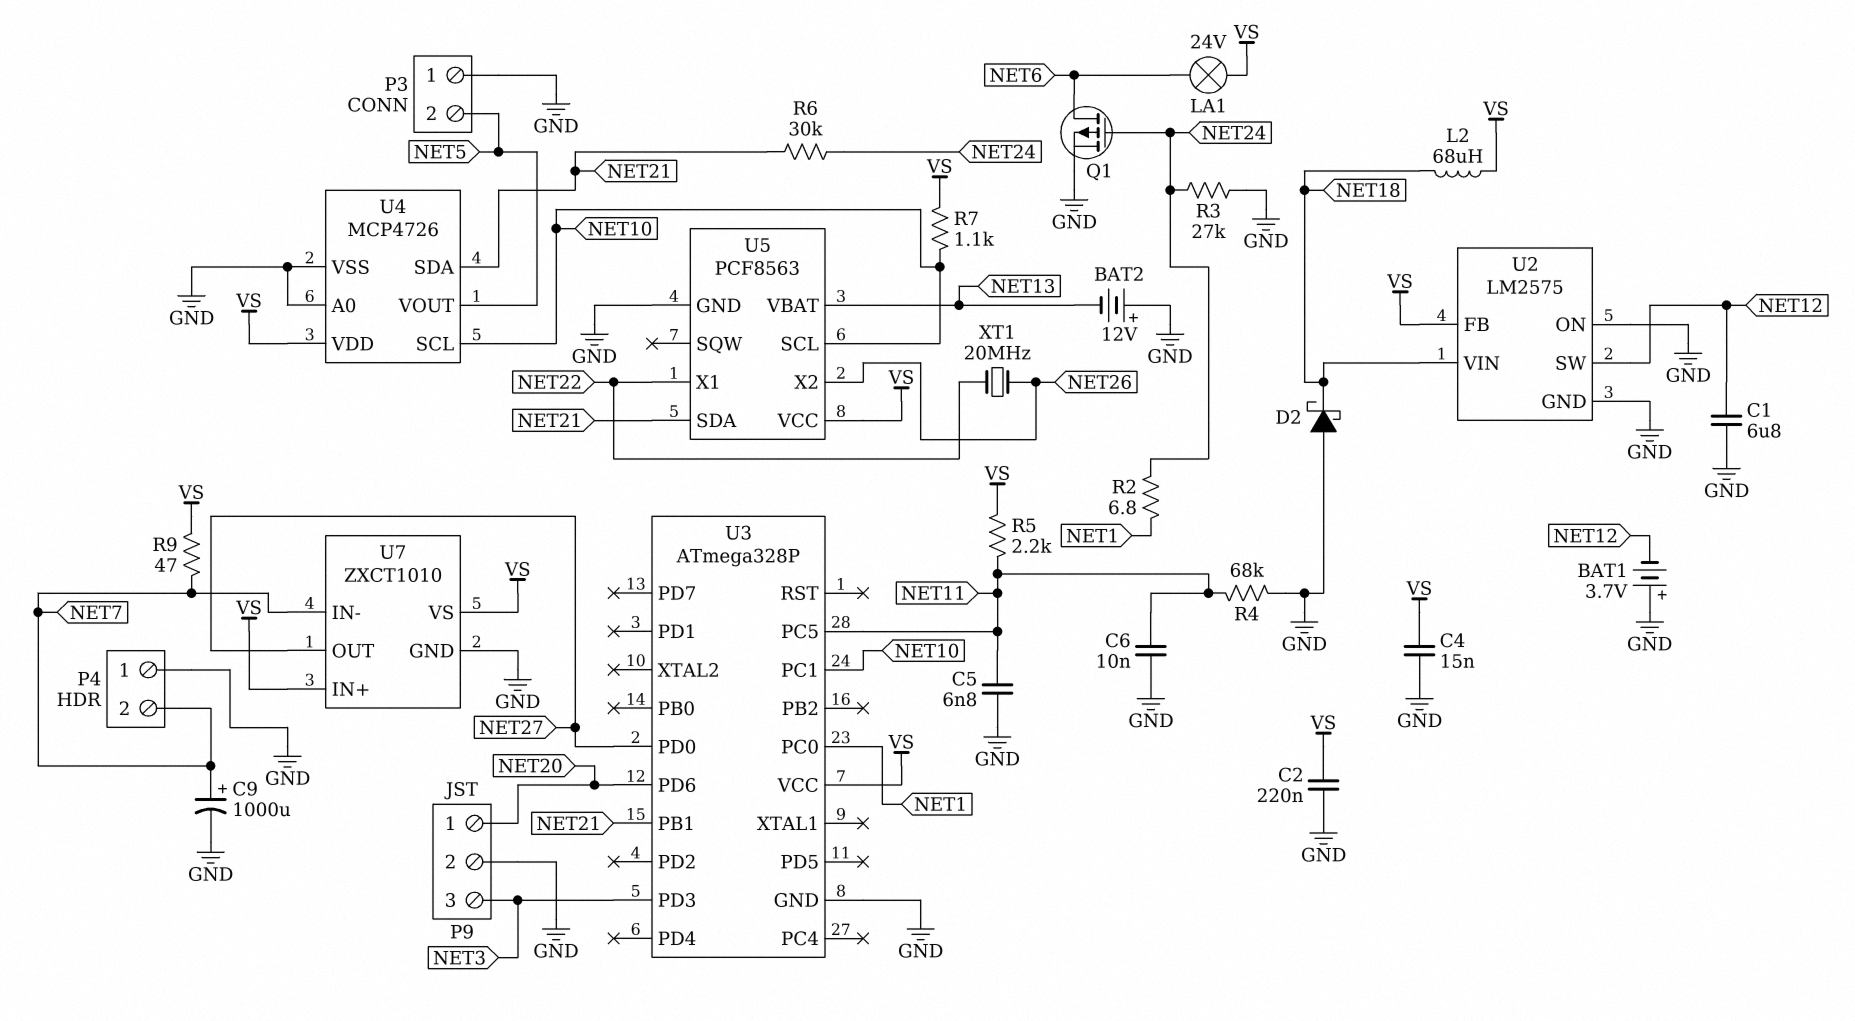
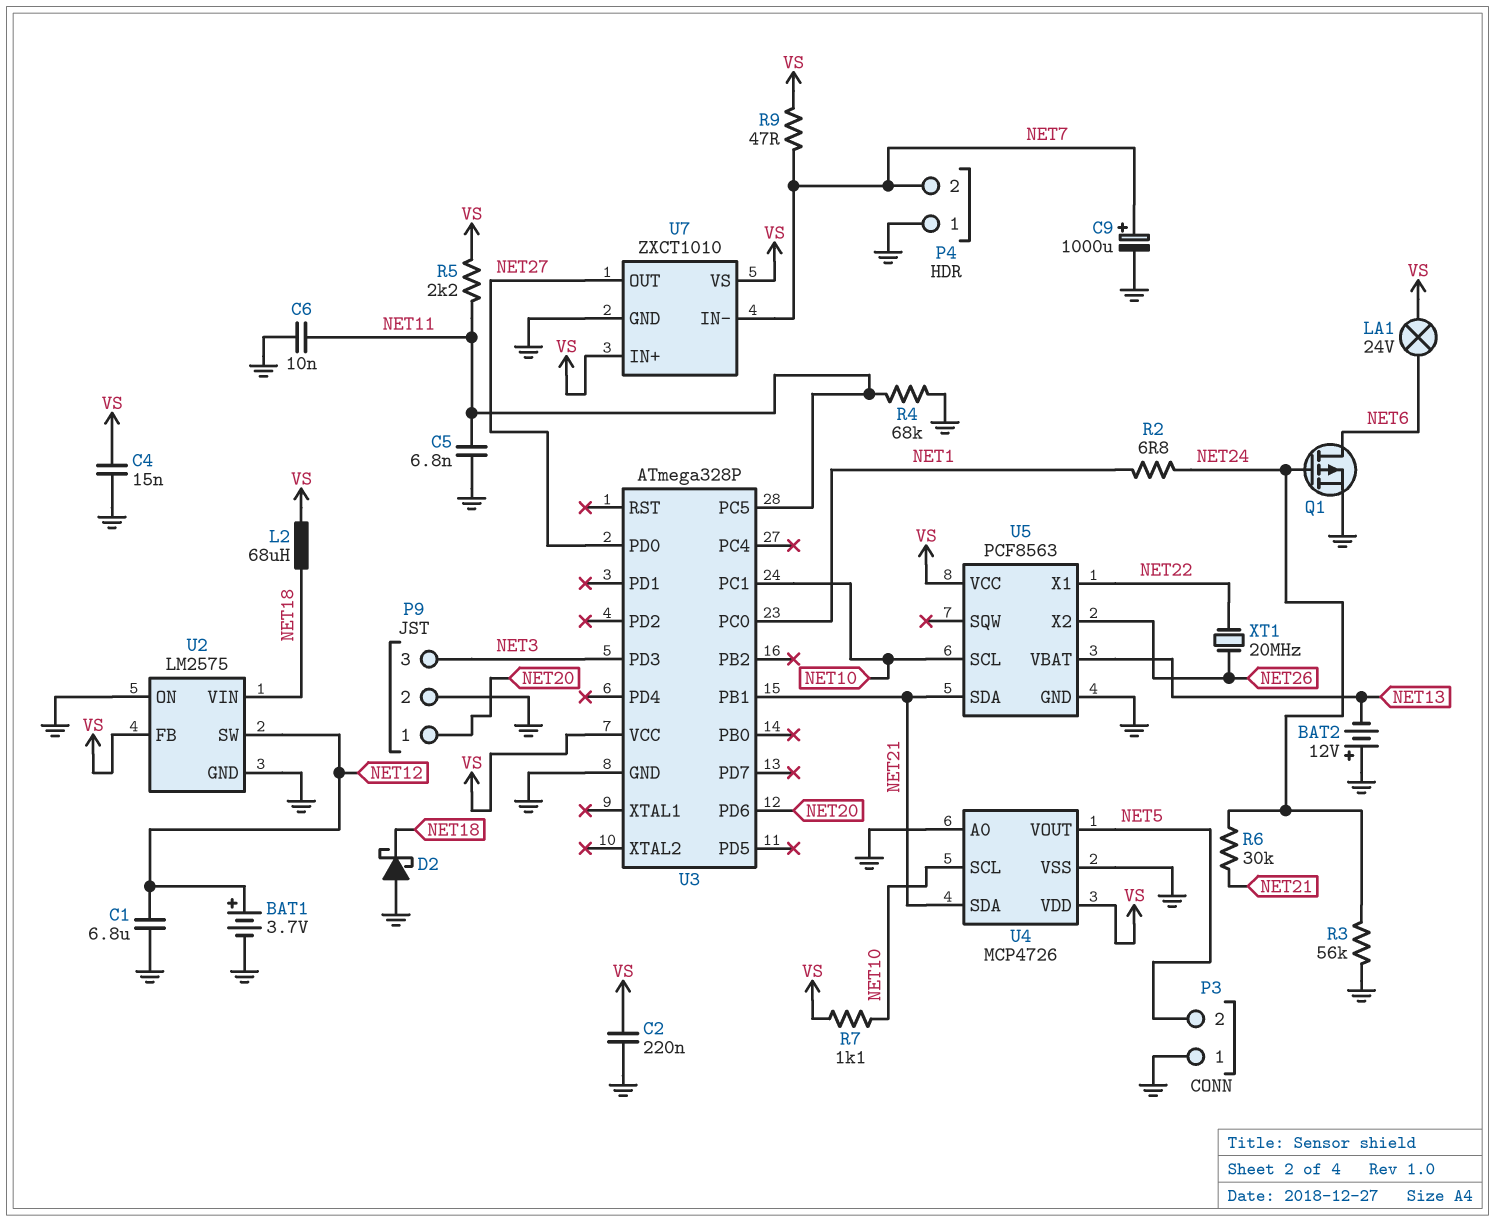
BAT1: 3.7V (plus GND, minus NET12) -> 3.7V (plus NET12, minus GND)
R3: 27k (GND, NET24) -> 56k (GND, NET24)

